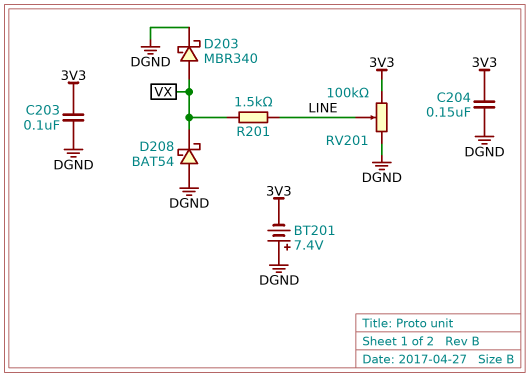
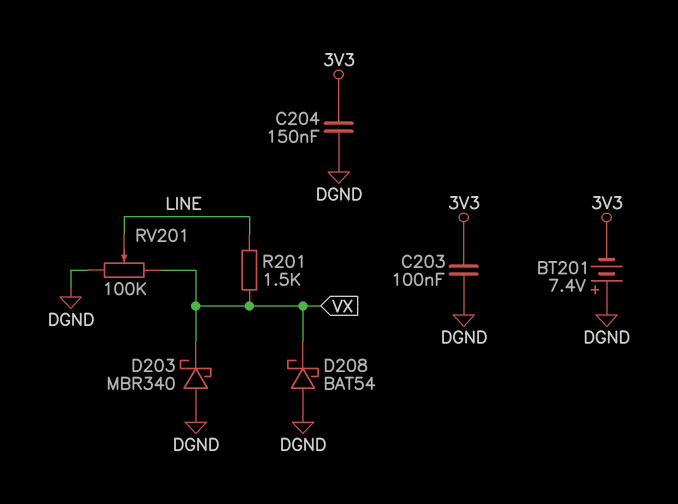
D203: schottky MBR340 (A VX, K DGND) -> schottky MBR340 (A DGND, K VX)
RV201: 100k (3V3, DGND, wiper LINE) -> 100k (DGND, VX, wiper LINE)

